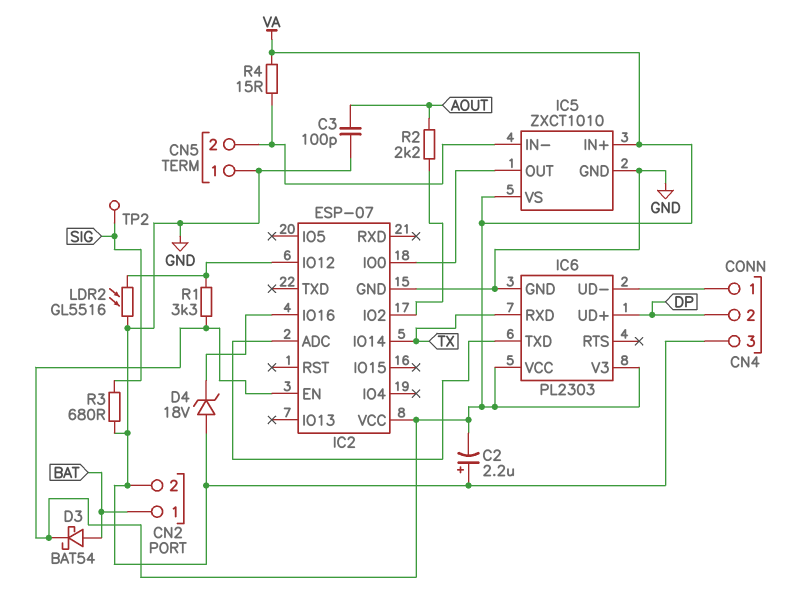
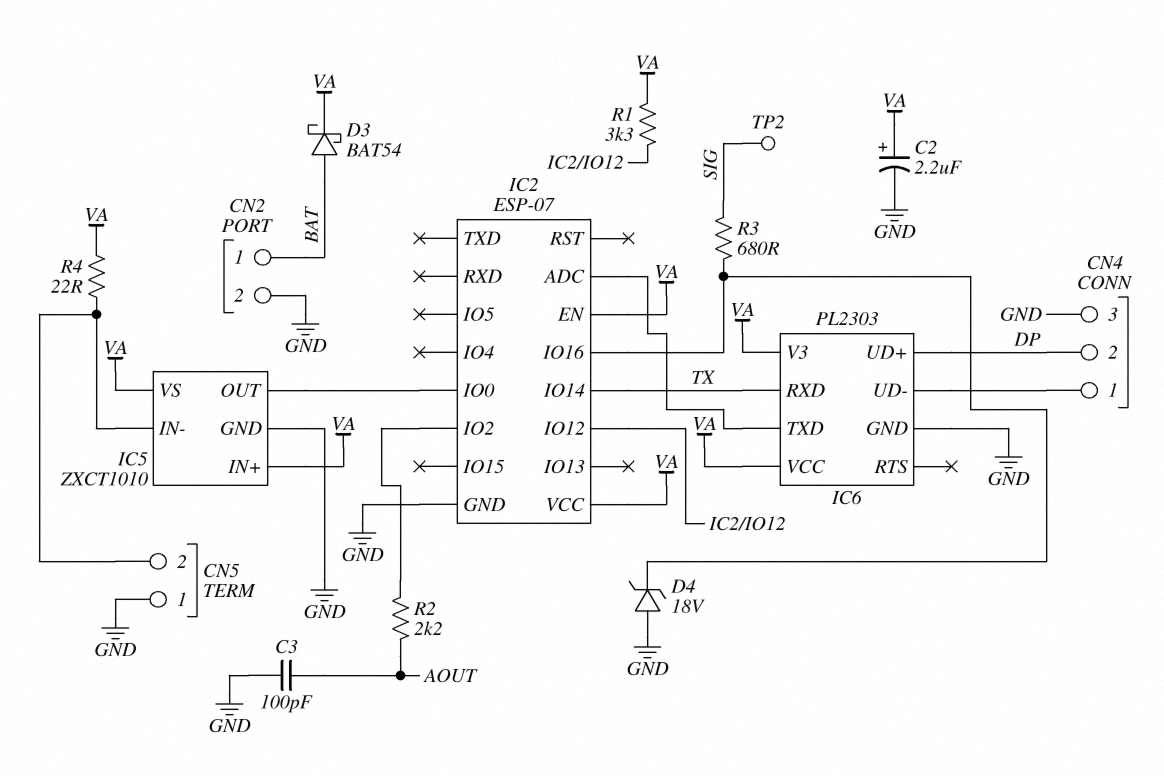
C2: 2.2uF (plus GND, minus VA) -> 2.2uF (plus VA, minus GND)
LDR2: GL5516 (GND, IC2/IO12) -> none
R3: 680 (GND, SIG) -> 680 (IC2/IO16, SIG)
R4: 15 (CN5/2, VA) -> 22 (CN5/2, VA)

